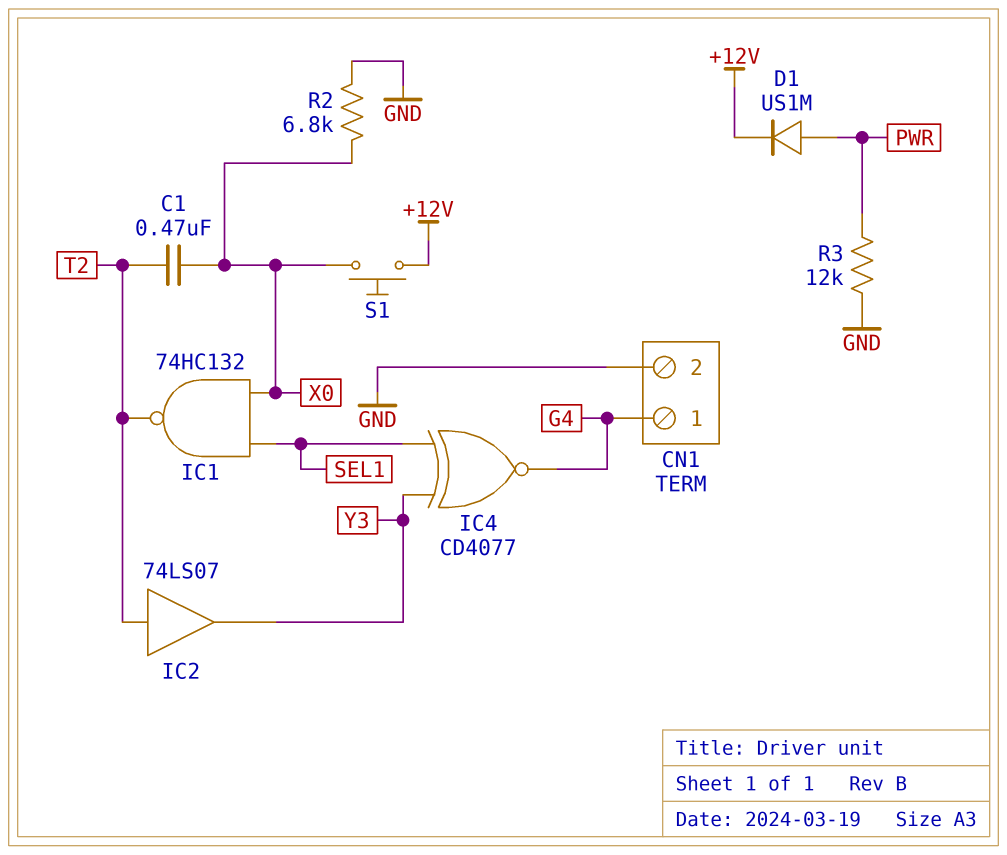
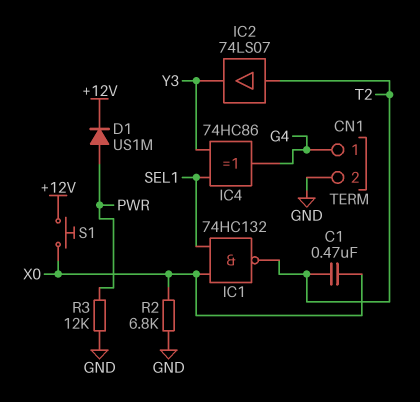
IC4: XNOR CD4077 (in SEL1, in Y3, out G4) -> XOR 74HC86 (in SEL1, in Y3, out G4)

